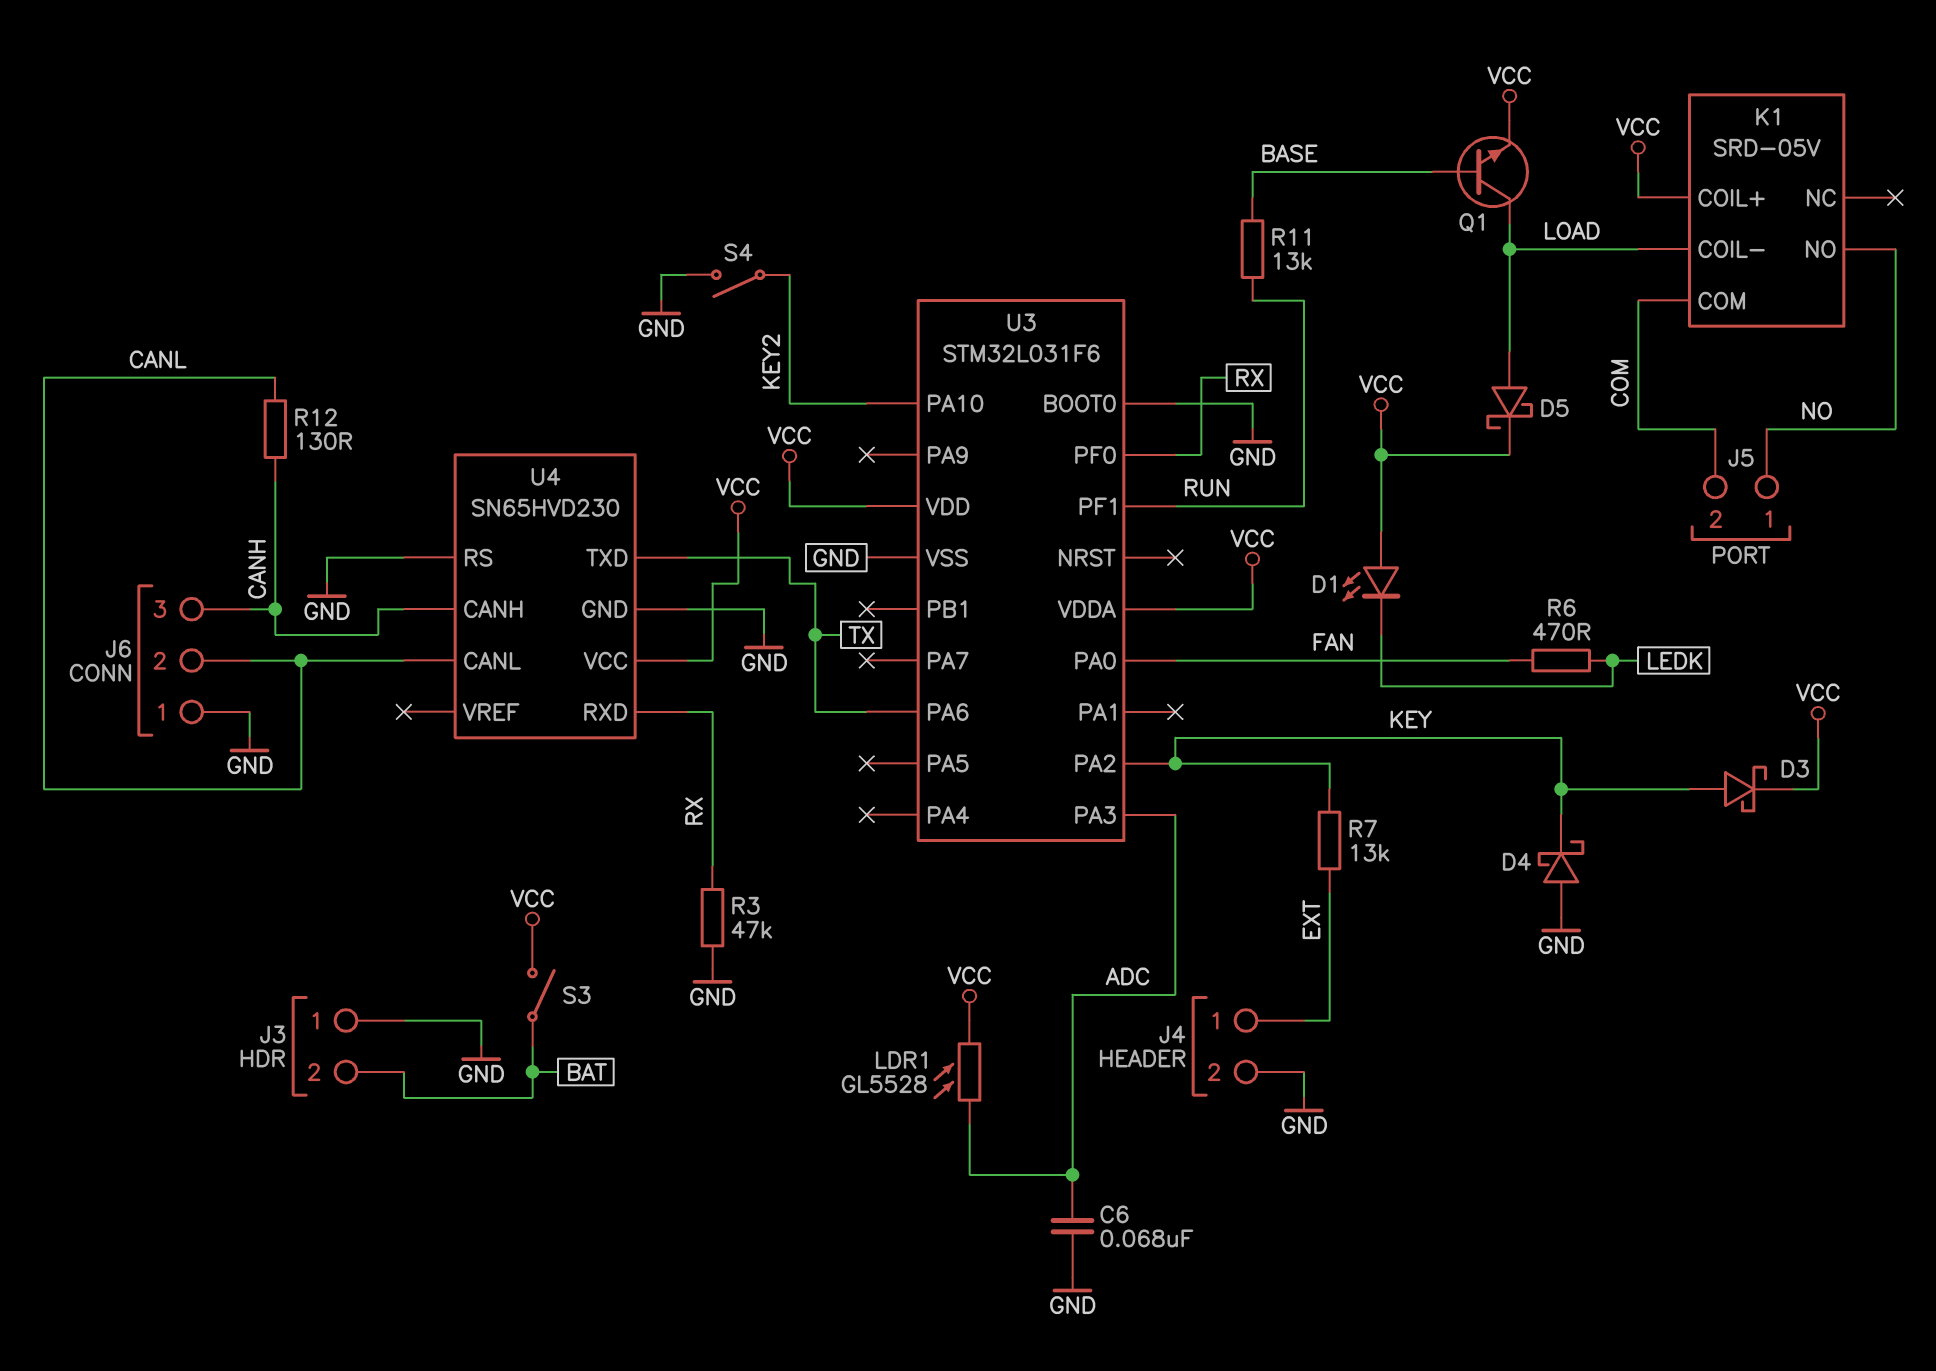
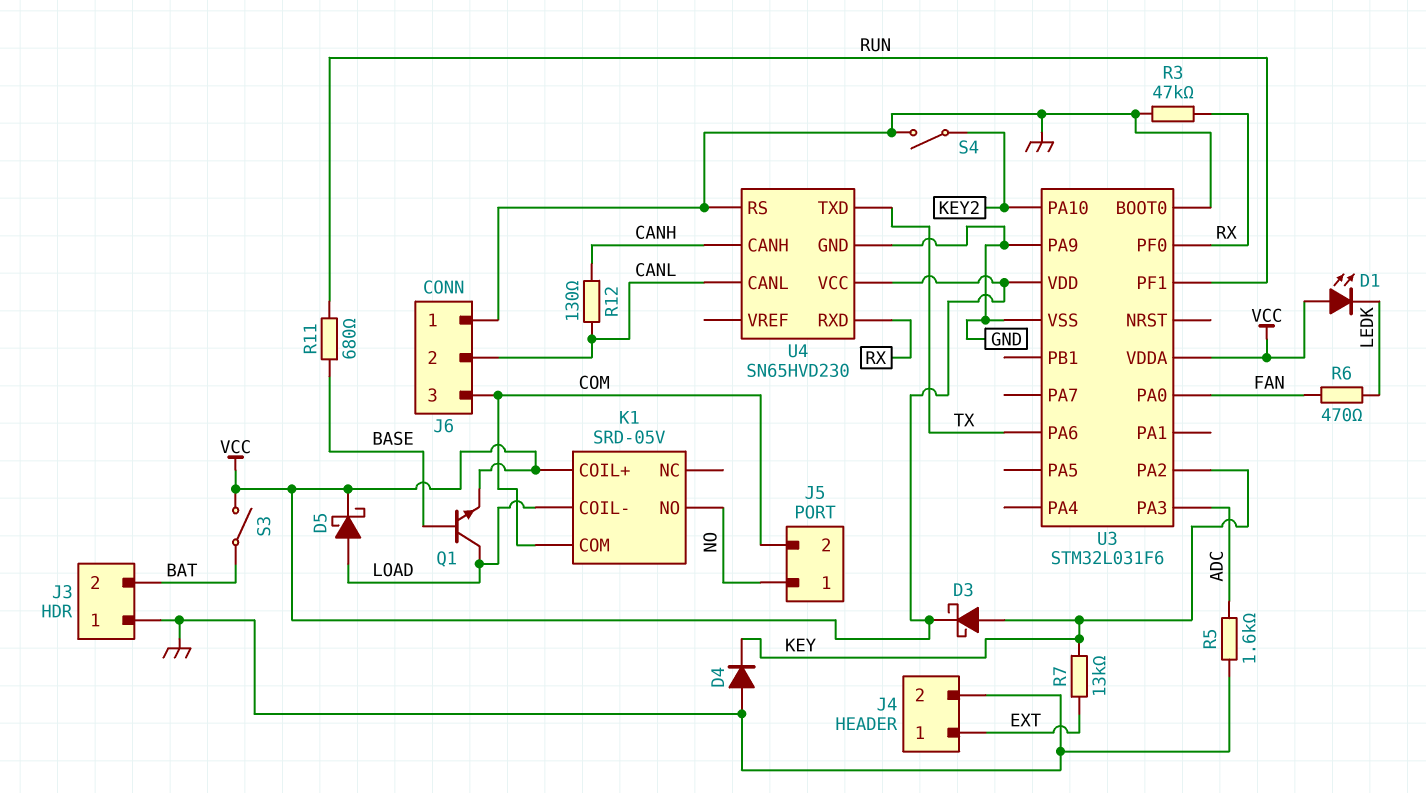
C6: 68nF (ADC, GND) -> none
D4: schottky (A GND, K KEY) -> diode (A GND, K KEY)
J6 pin 3: CANH -> COM
LDR1: GL5528 (ADC, VCC) -> none
R5: none -> 1.6k (ADC, GND)
R11: 13k (BASE, RUN) -> 680 (BASE, RUN)
U3 pin PA9: none -> GND

